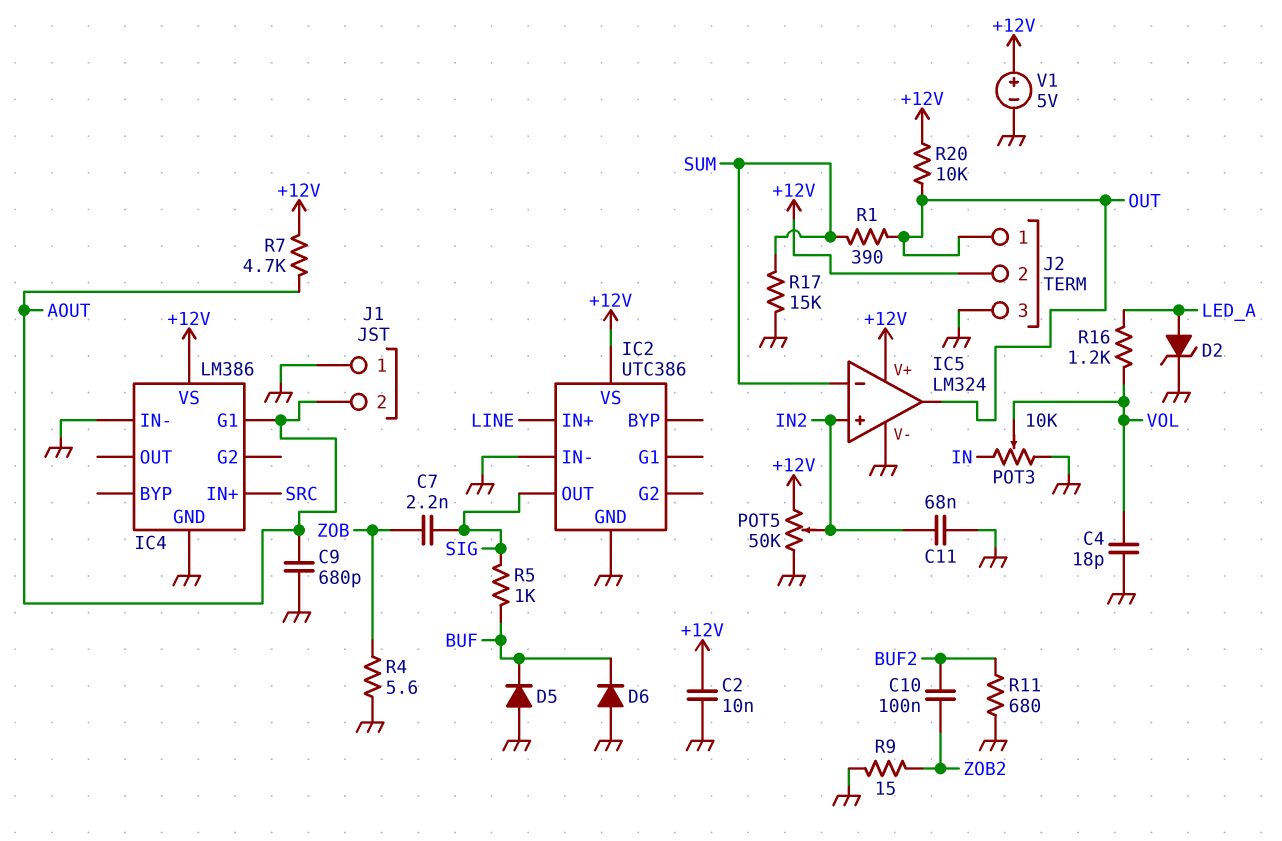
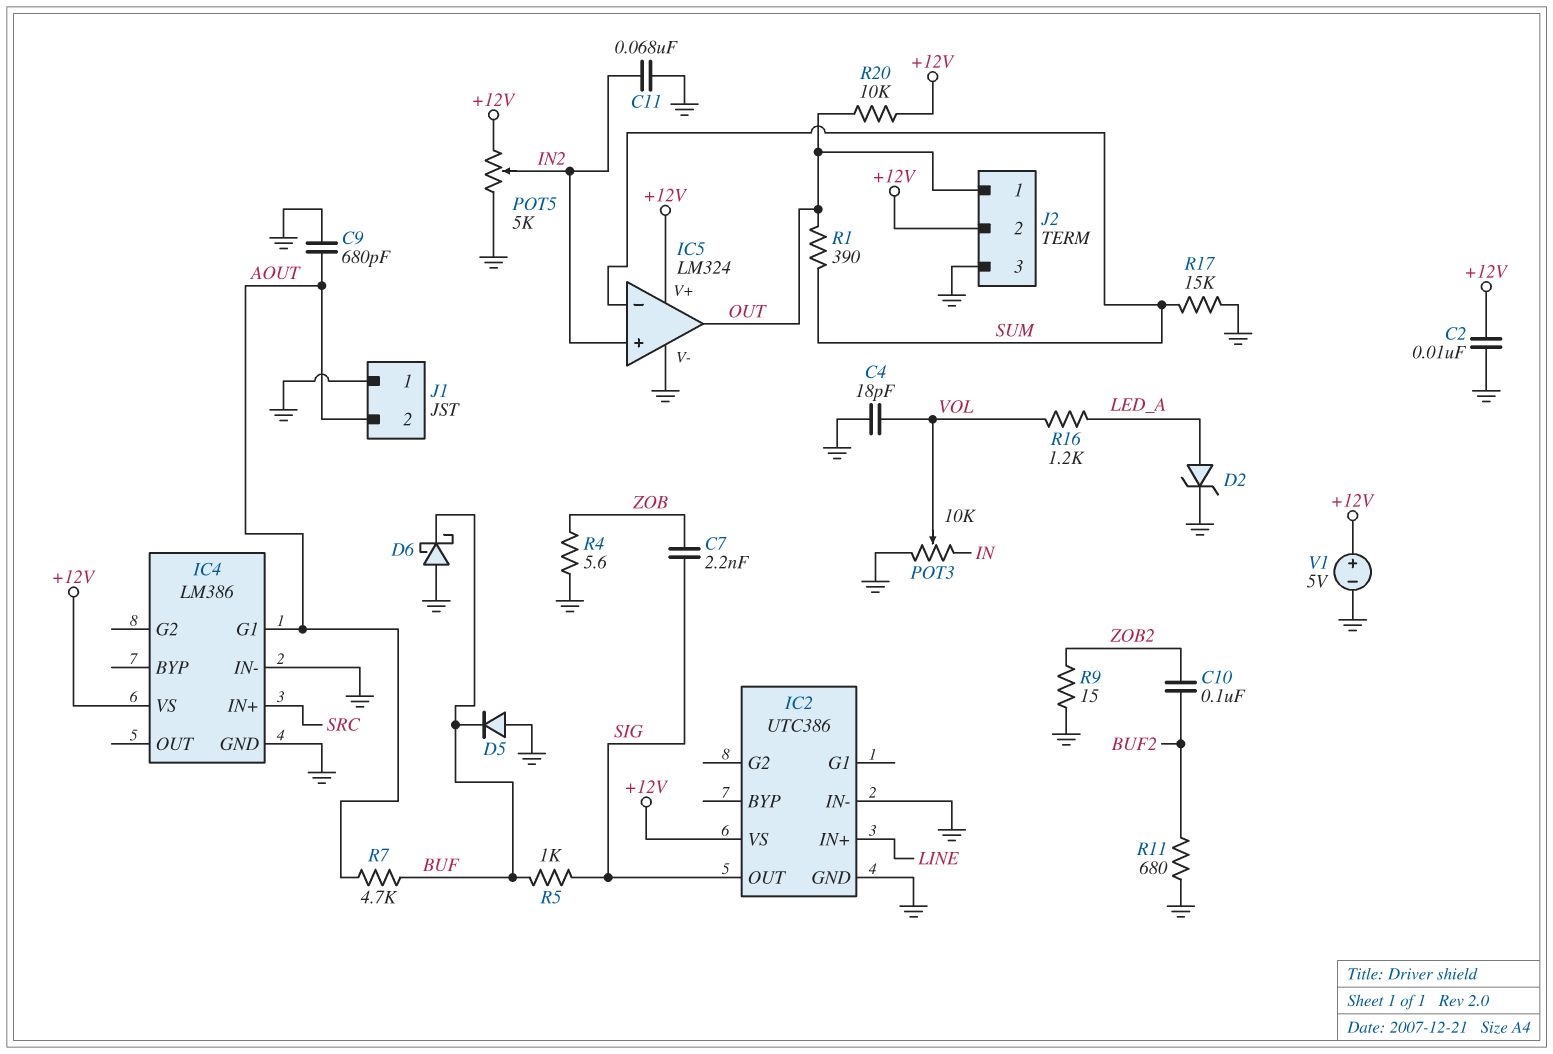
D6: diode (A GND, K BUF) -> schottky (A GND, K BUF)
POT5: 50k (+12V, GND, wiper IN2) -> 5k (+12V, GND, wiper IN2)
R7: 4.7k (+12V, AOUT) -> 4.7k (AOUT, BUF)

